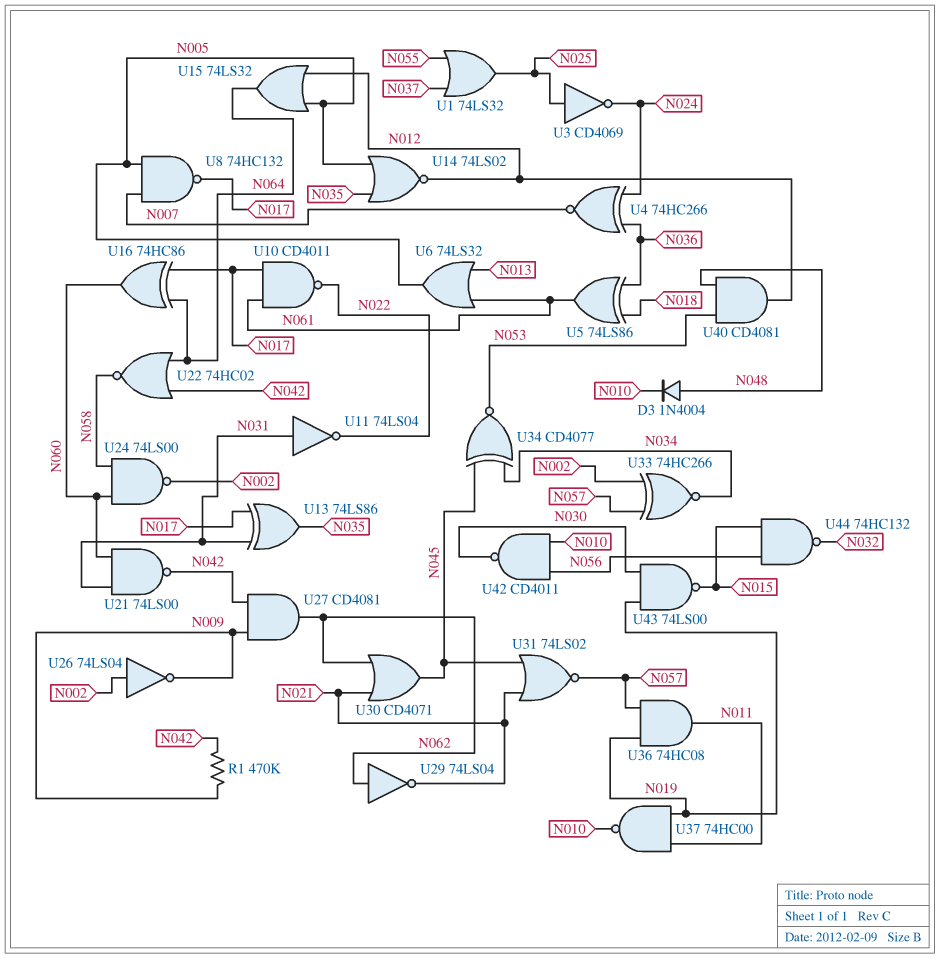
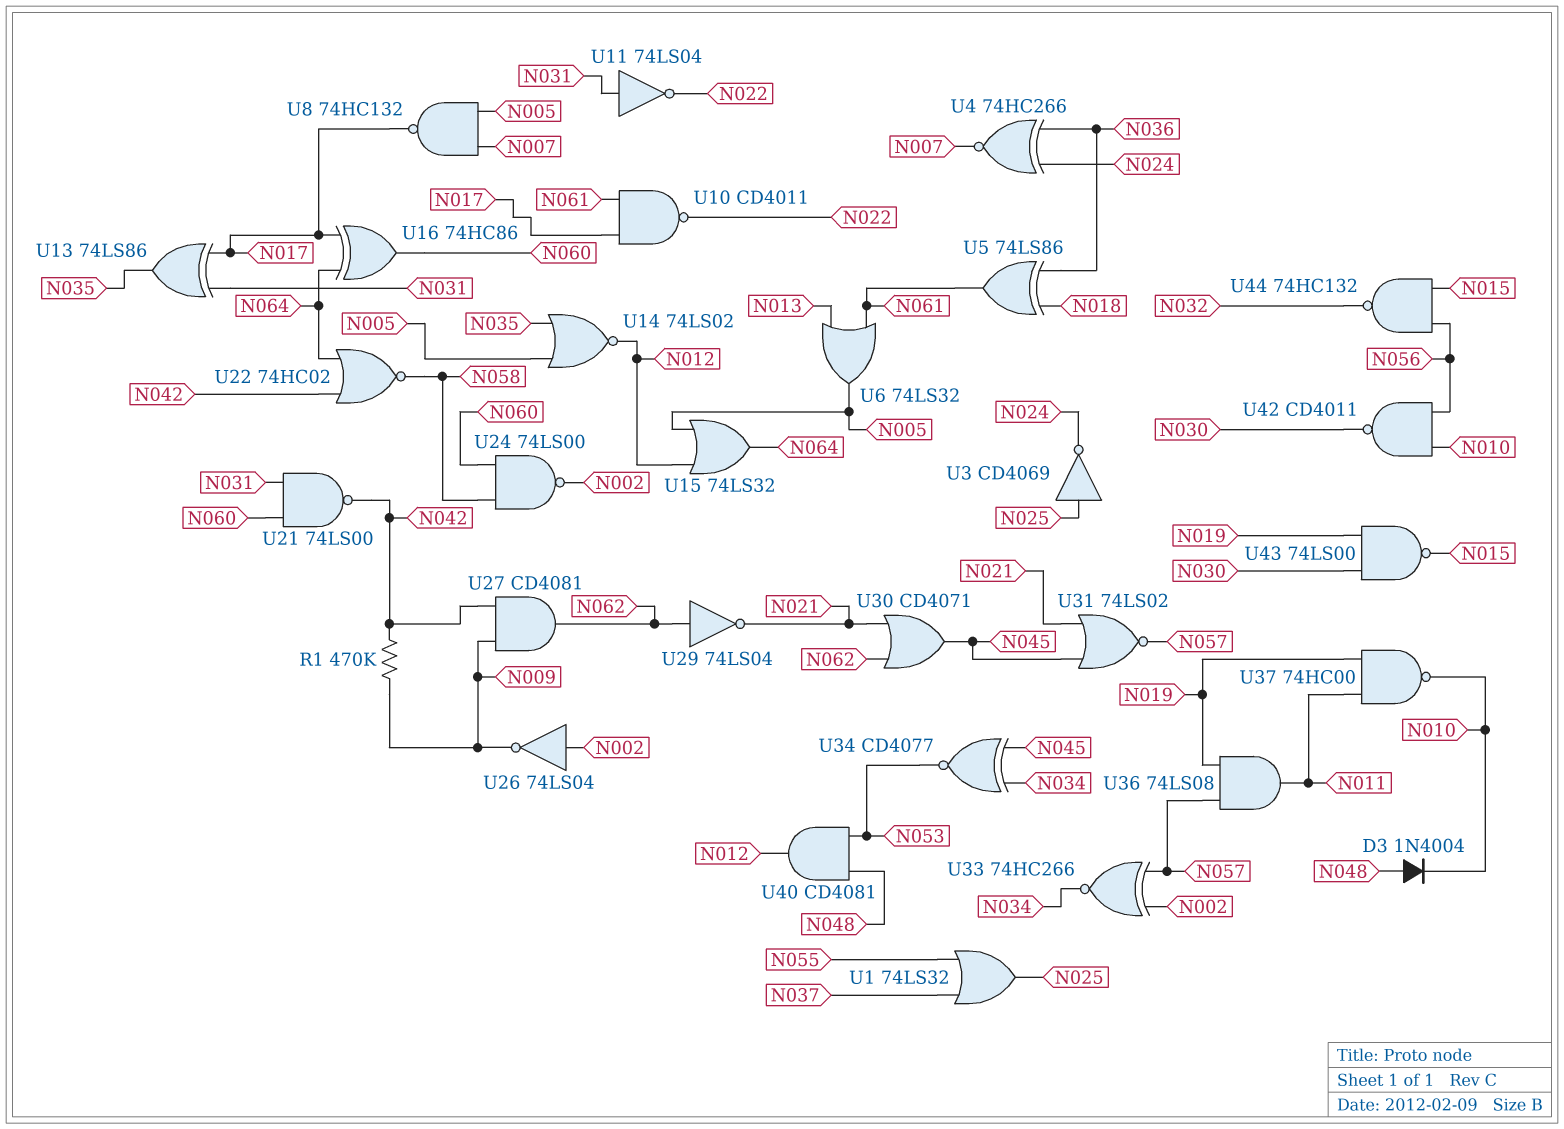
U36: AND 74HC08 (in N019, in N057, out N011) -> AND 74LS08 (in N019, in N057, out N011)

